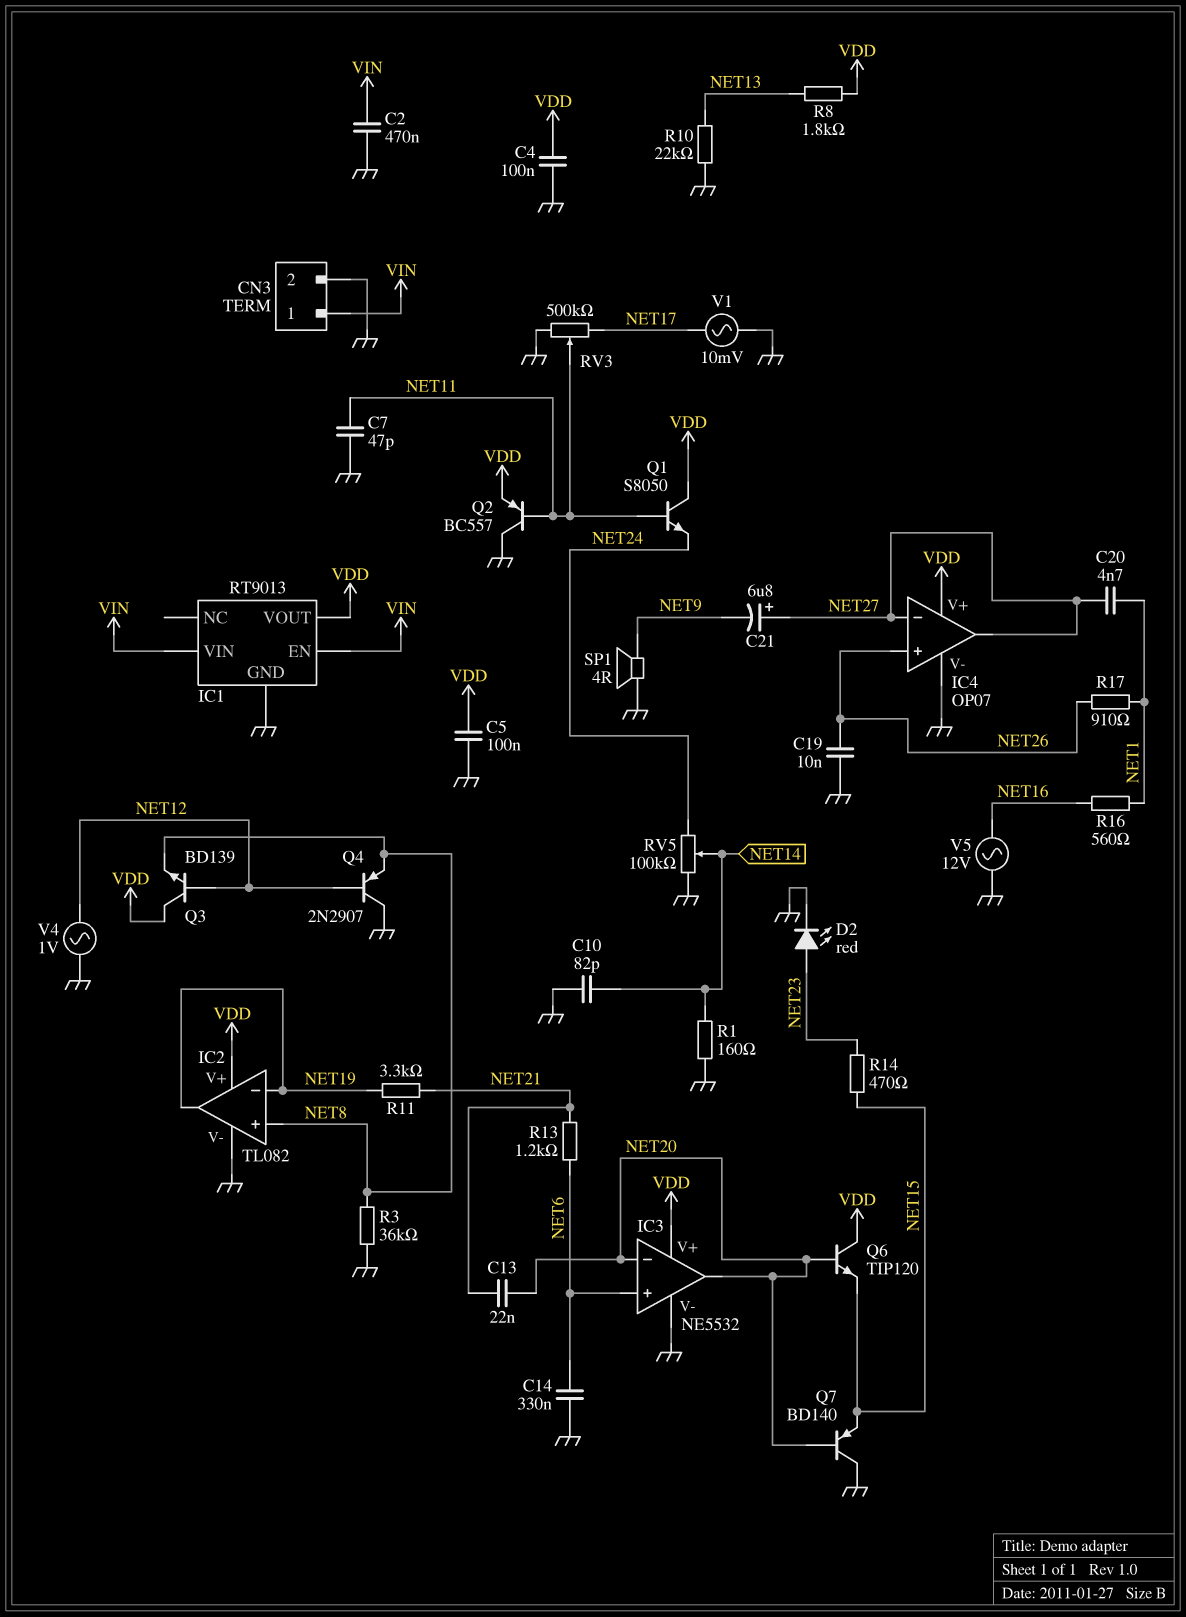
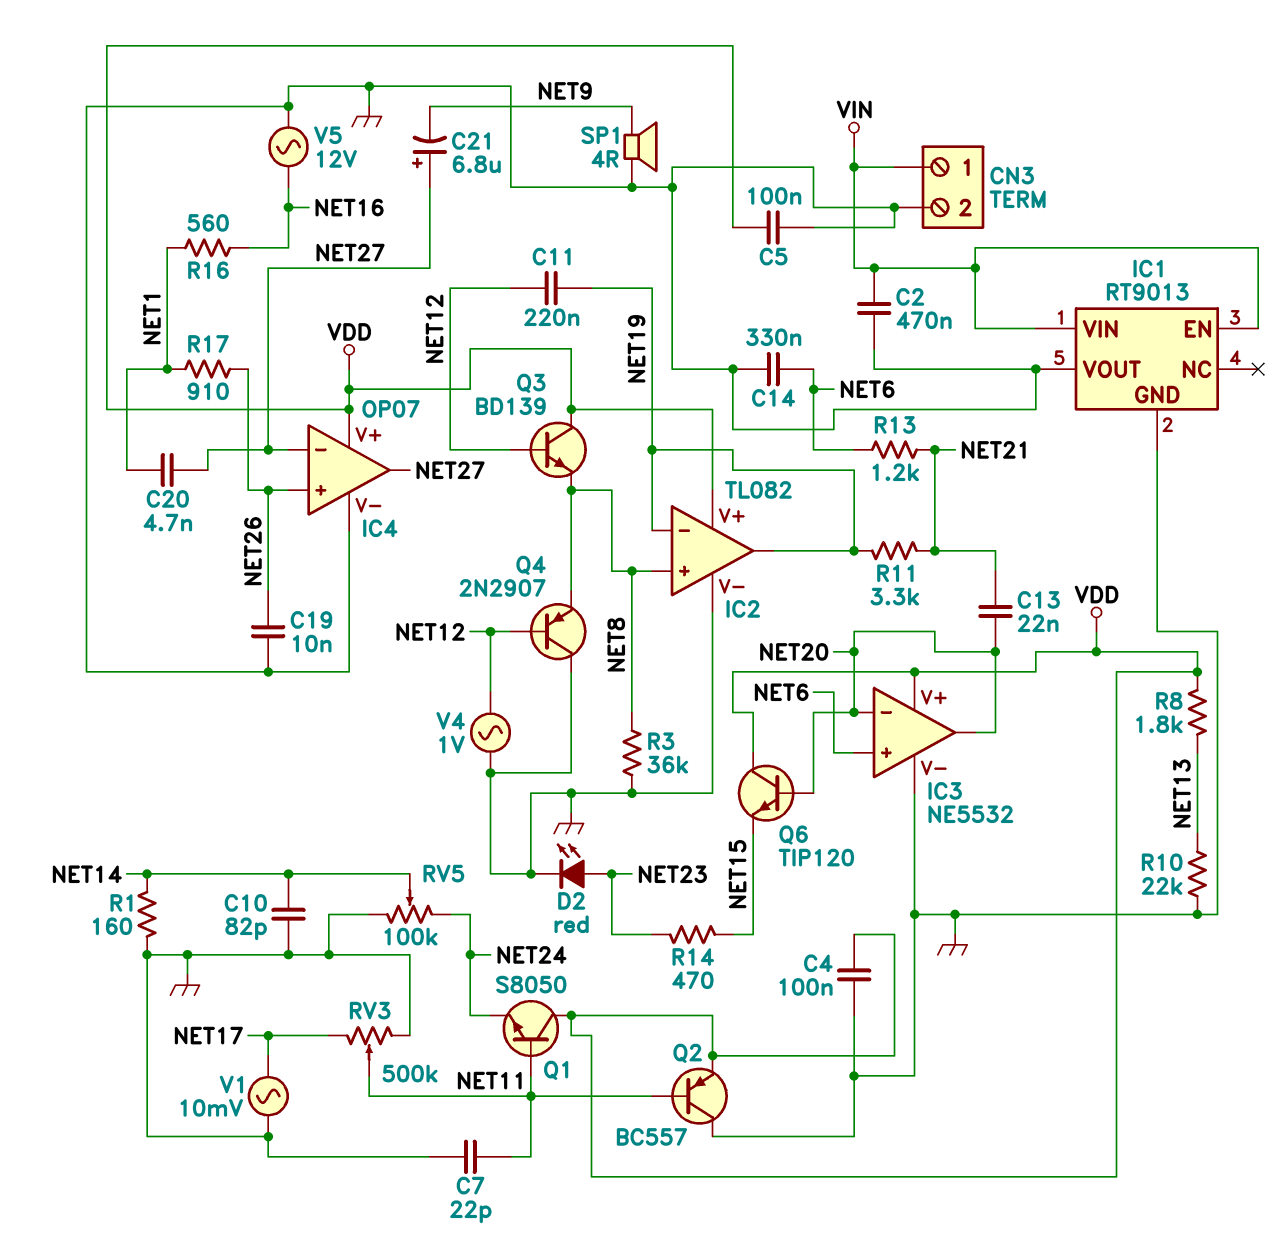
C7: 47pF (GND, NET11) -> 22pF (GND, NET11)
C11: none -> 220nF (NET12, NET19)
IC1 pin VOUT: VDD -> GND
Q7: PNP BD140 (B NET20, C GND, E NET15) -> none

